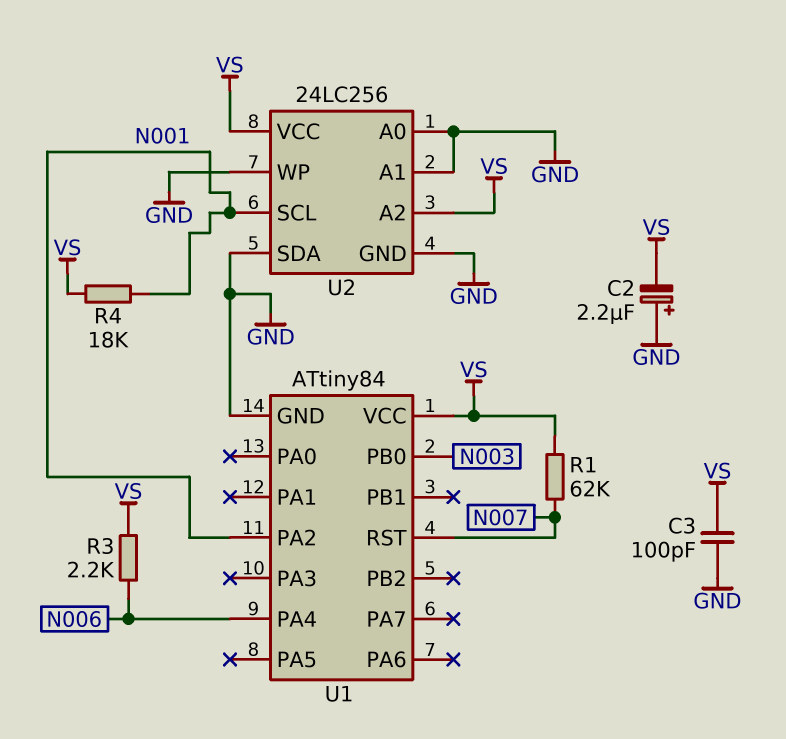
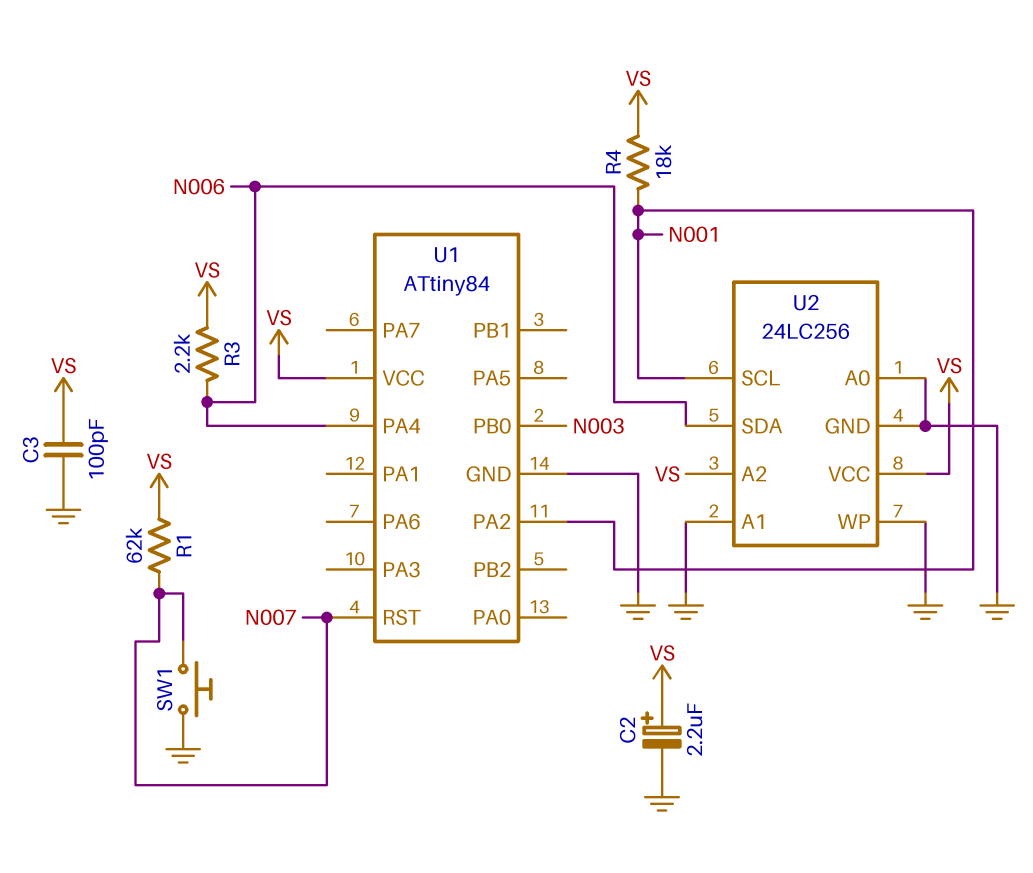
C2: 2.2uF (plus GND, minus VS) -> 2.2uF (plus VS, minus GND)
SW1: none -> button (GND, N007)
U2 pin SDA: GND -> N006

